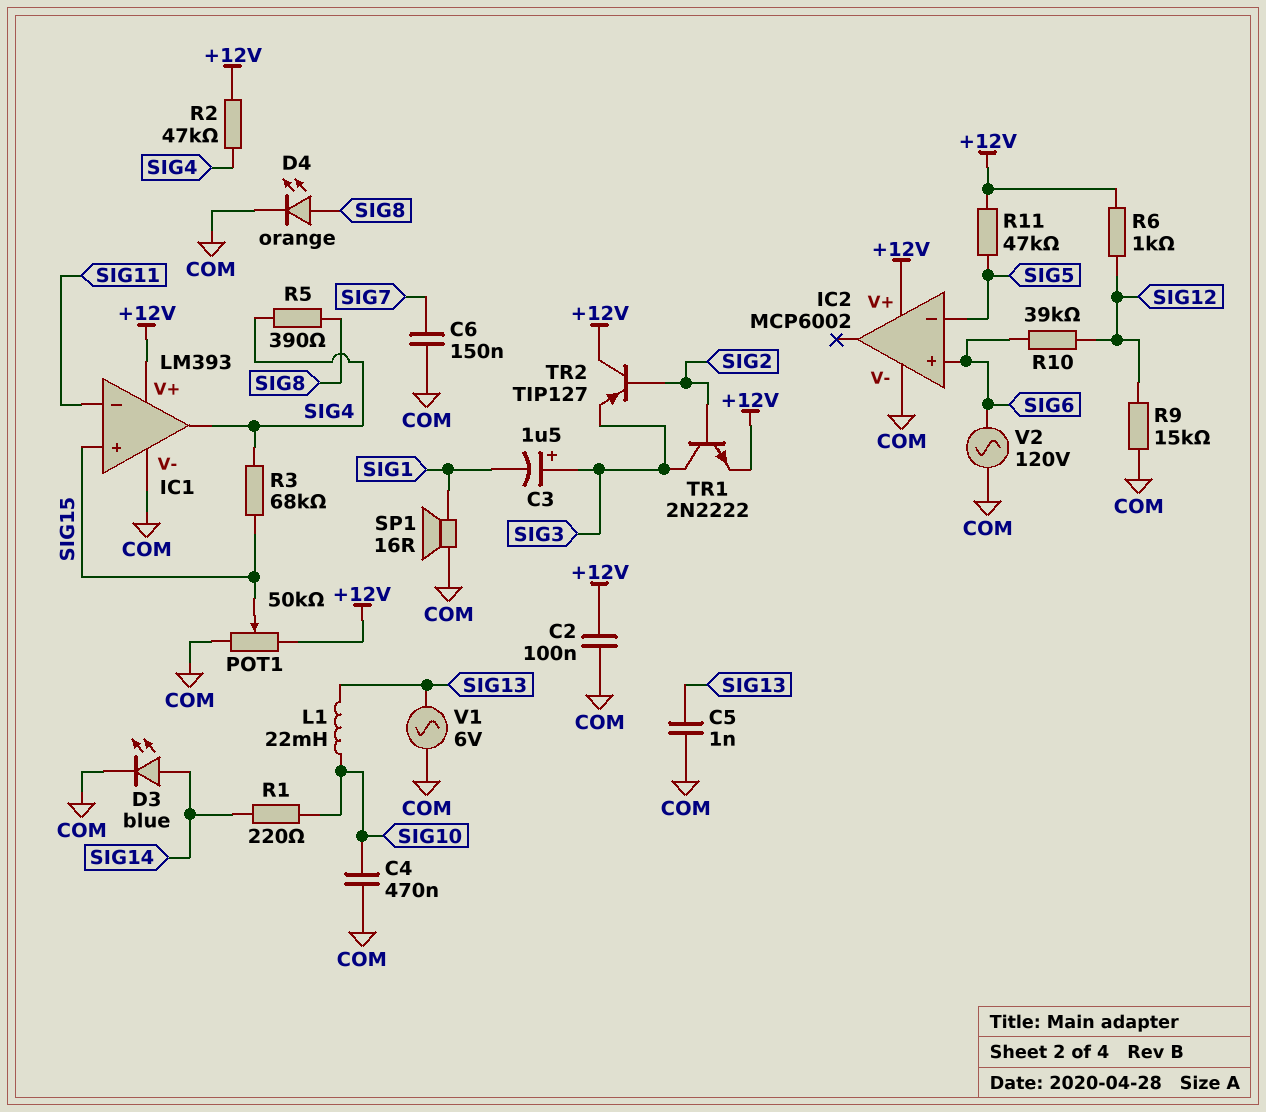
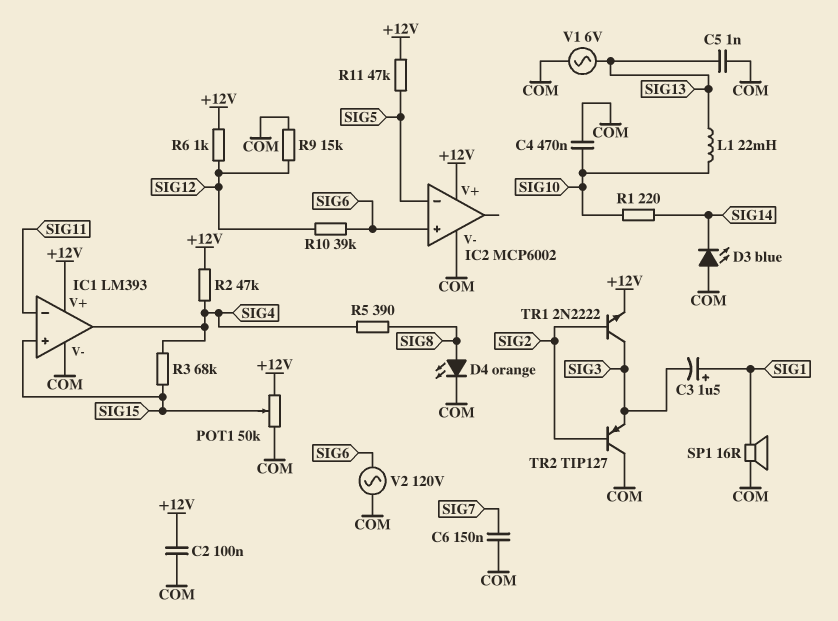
C3: 1.5uF (plus SIG3, minus SIG1) -> 1.5uF (plus SIG1, minus SIG3)
D3: LED blue (A SIG14, K COM) -> LED blue (A COM, K SIG14)
TR2: PNP TIP127 (B SIG2, C +12V, E SIG3) -> PNP TIP127 (B SIG2, C COM, E SIG3)

